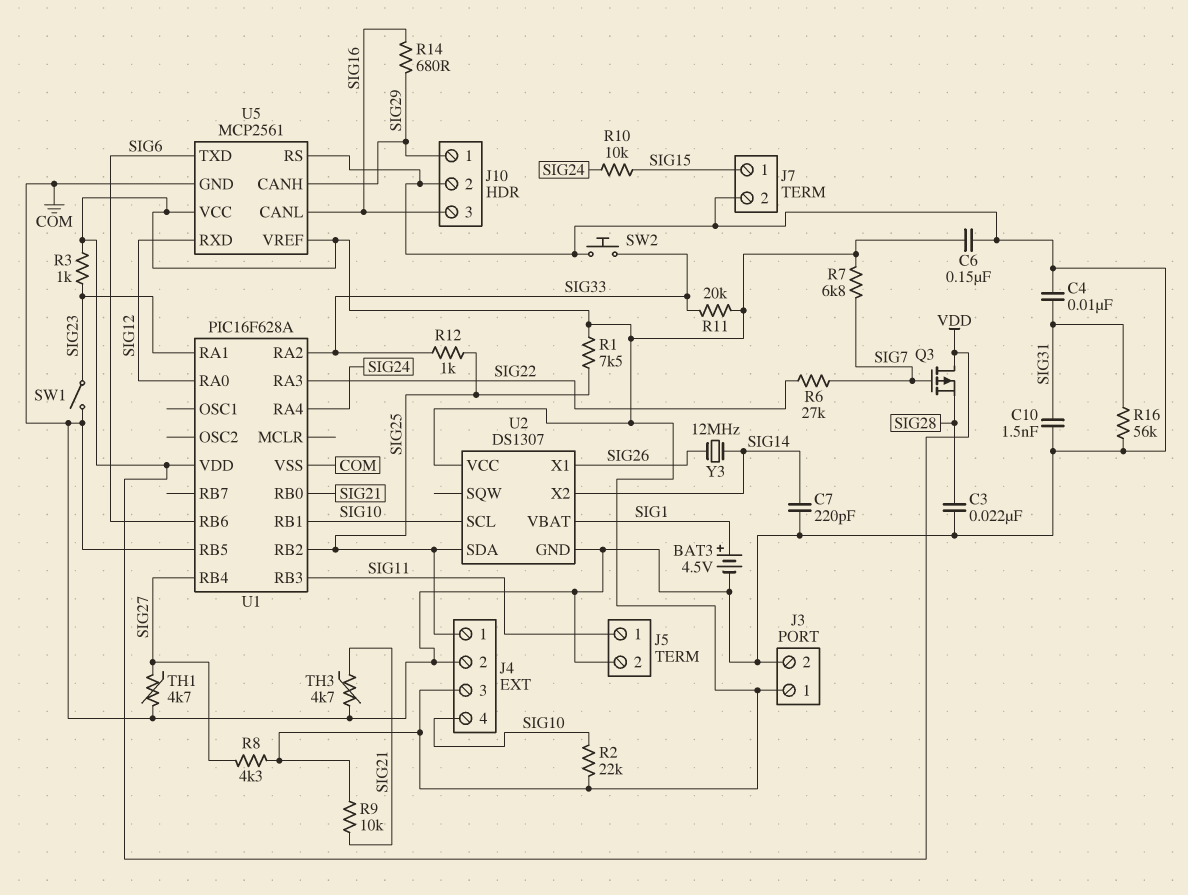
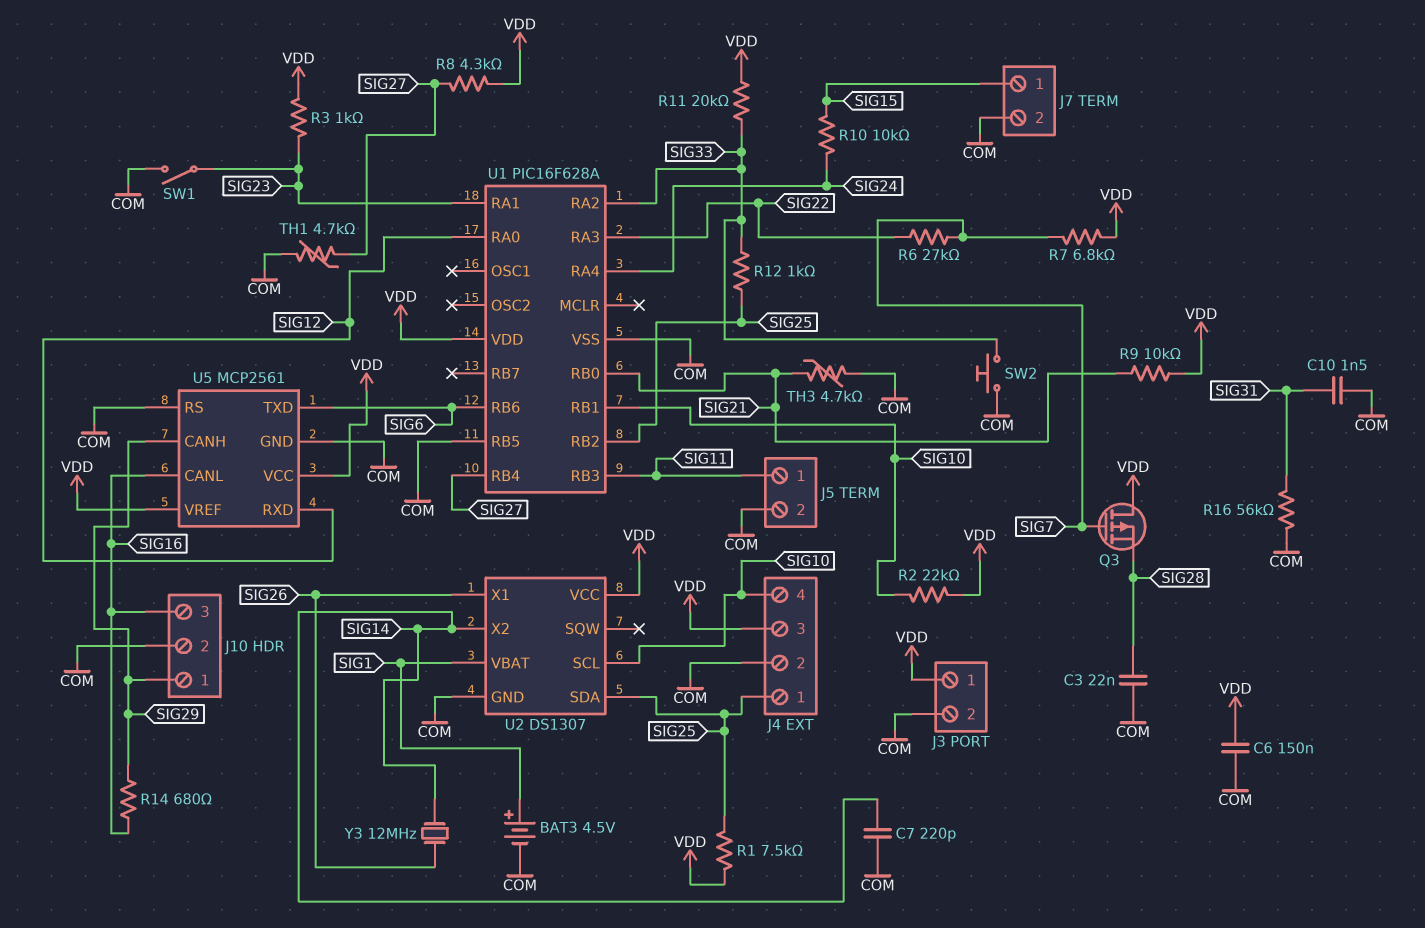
C4: 10nF (COM, SIG31) -> none

